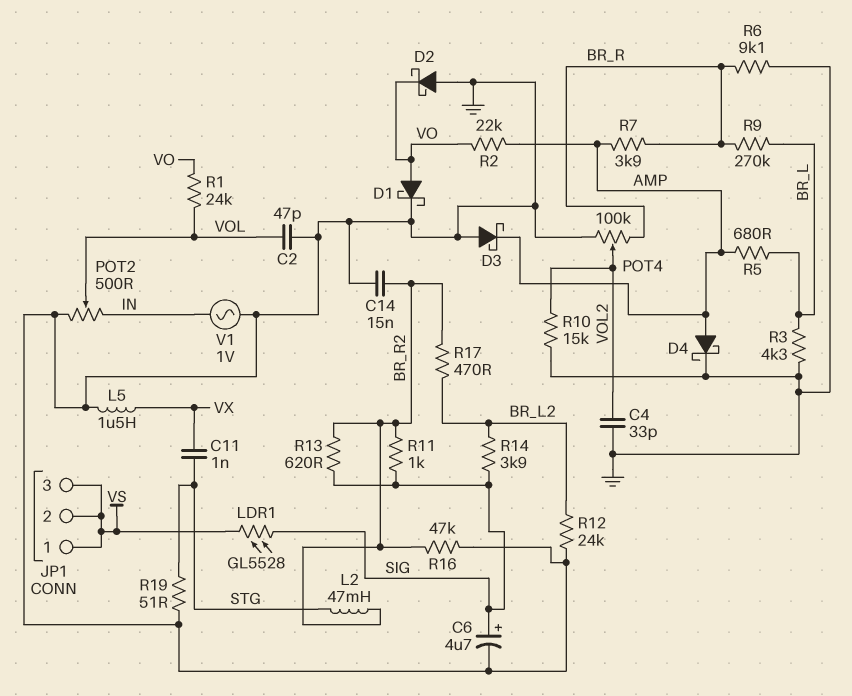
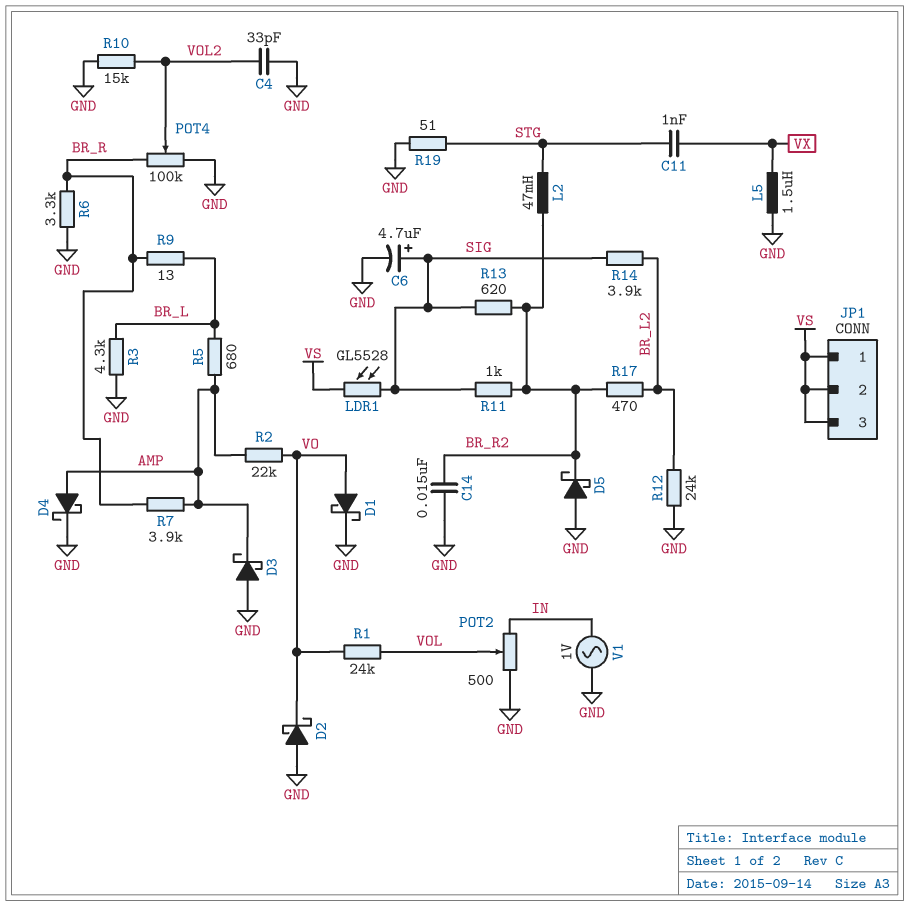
C2: 47pF (GND, VOL) -> none
D5: none -> schottky (A GND, K BR_R2)
R6: 9.1k (BR_R, GND) -> 3.3k (BR_R, GND)
R9: 270k (BR_L, BR_R) -> 13 (BR_L, BR_R)
R16: 47k (BR_R2, GND) -> none

